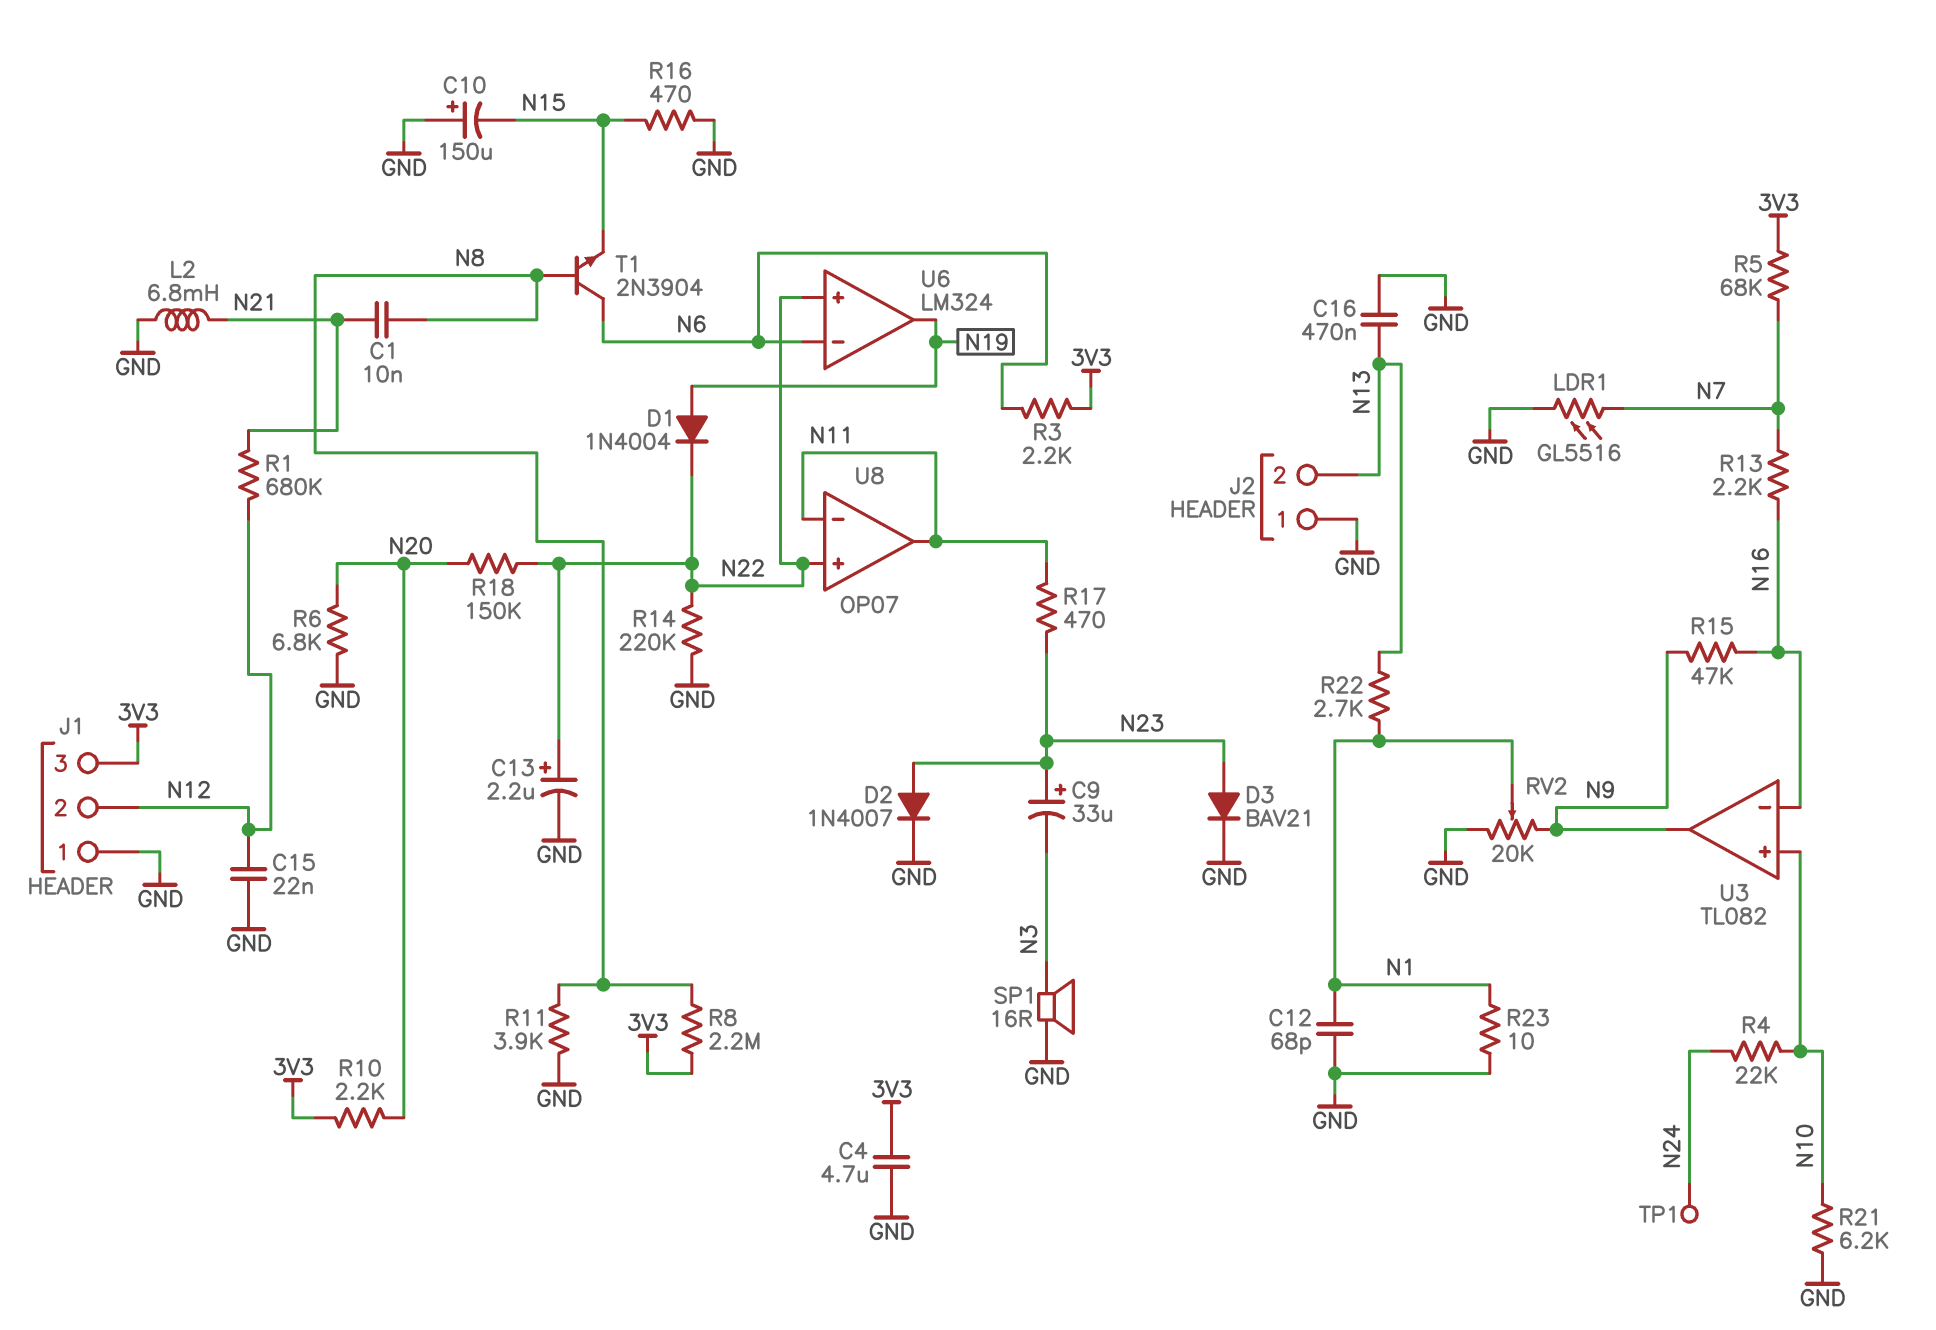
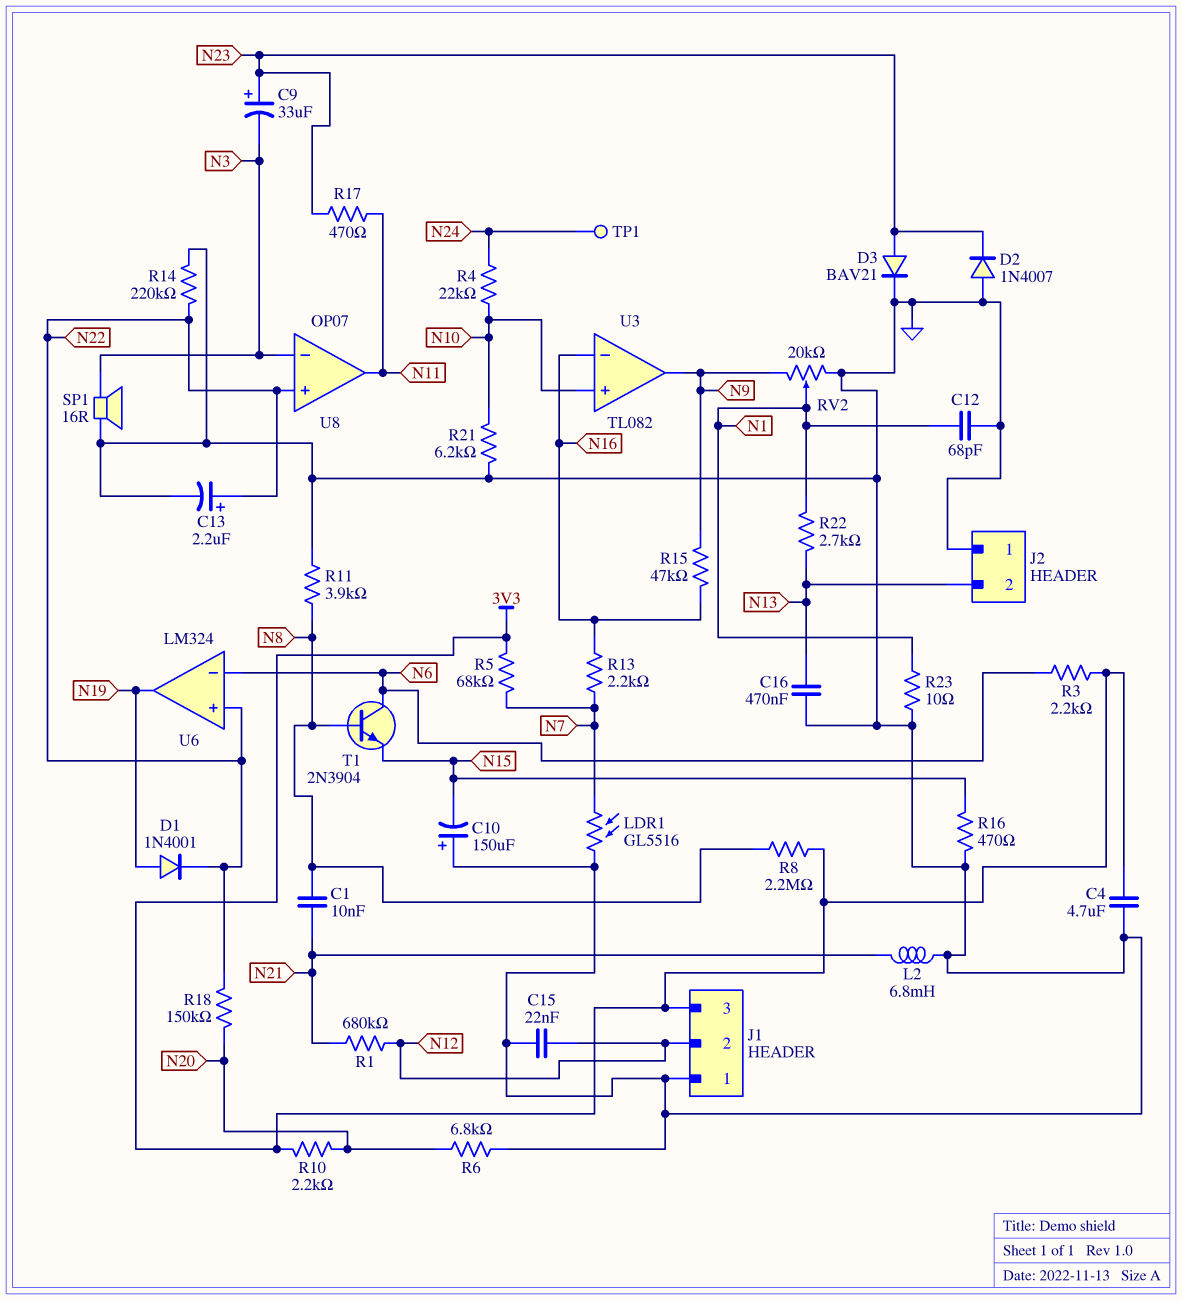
D1: diode 1N4004 (A N19, K N22) -> diode 1N4001 (A N19, K N22)
D2: diode 1N4007 (A N23, K GND) -> diode 1N4007 (A GND, K N23)
U8 pin in-: N11 -> N3

